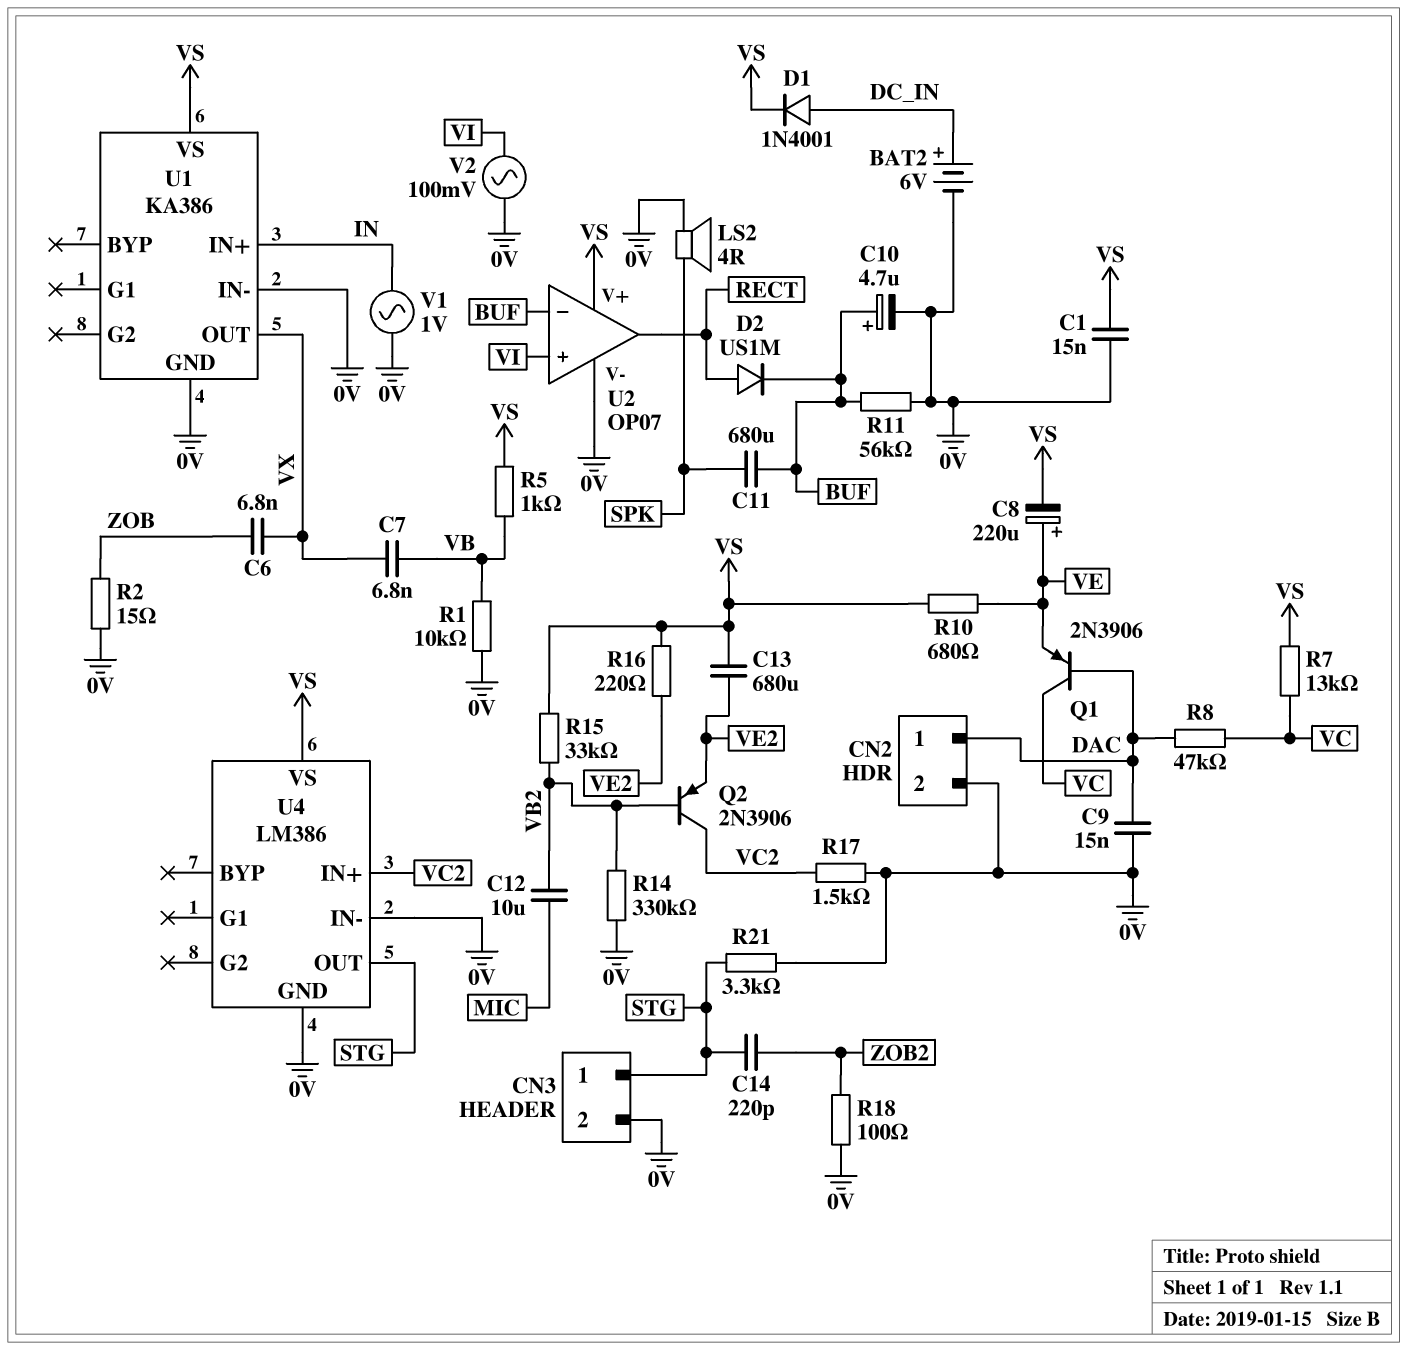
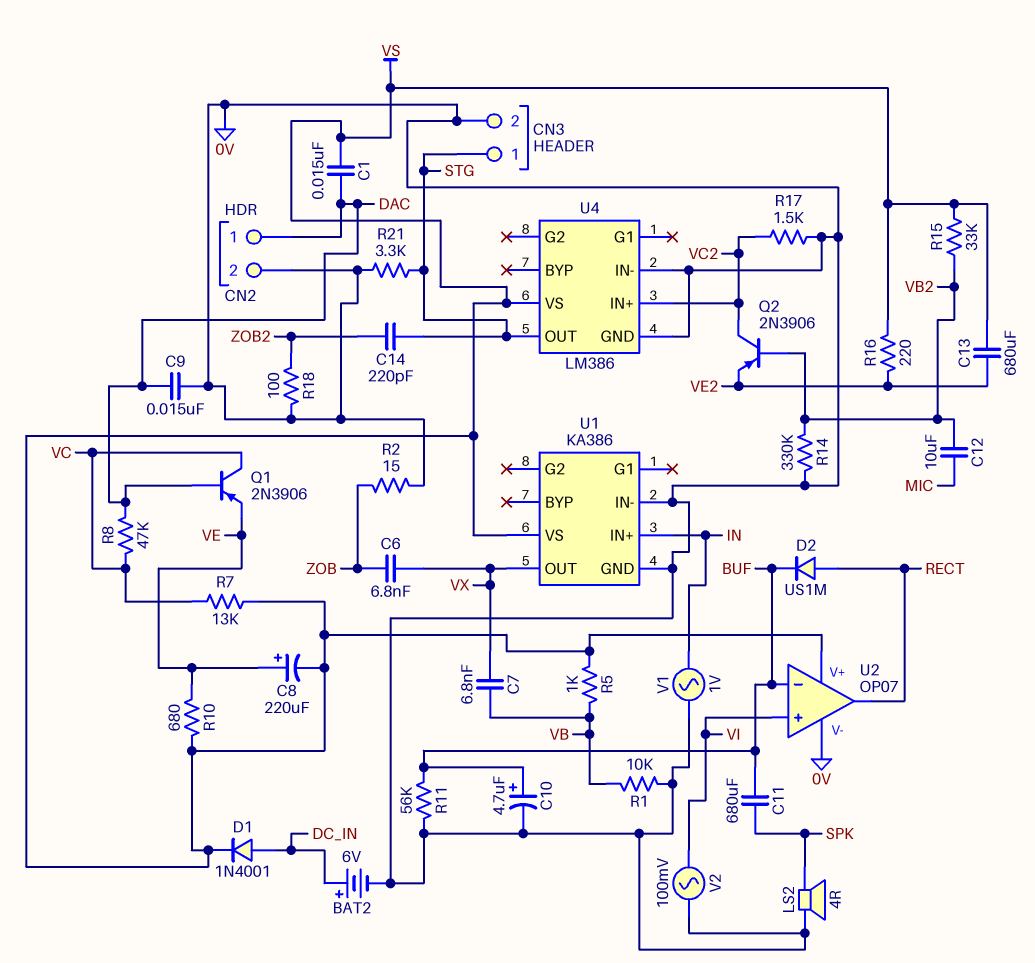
C1: 15nF (0V, VS) -> 15nF (DAC, VS)

